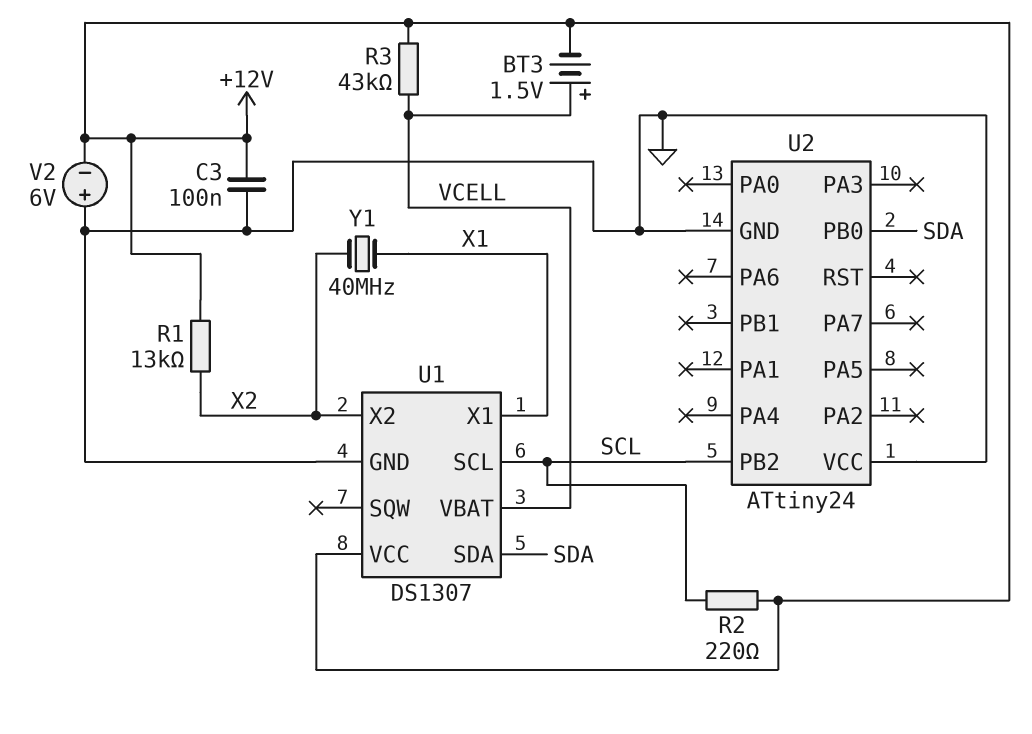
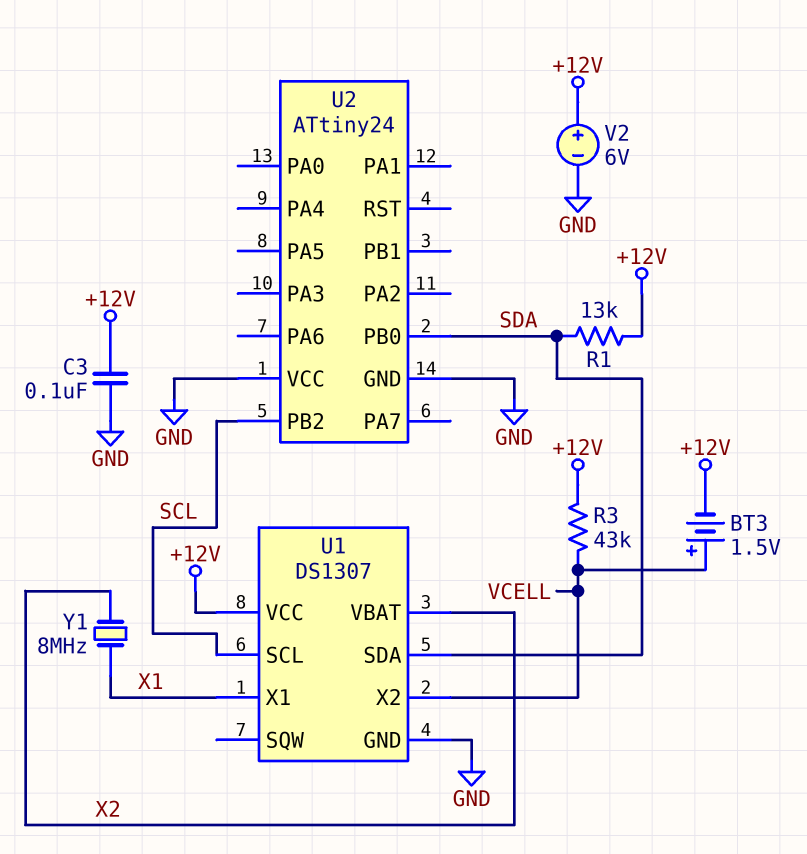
R1: 13k (+12V, X2) -> 13k (+12V, SDA)
R2: 220 (+12V, SCL) -> none
U1 pin VBAT: VCELL -> X2
U1 pin X2: X2 -> VCELL
V2: 6V (plus GND, minus +12V) -> 6V (plus +12V, minus GND)
Y1: 40MHz (X1, X2) -> 8MHz (X1, X2)

